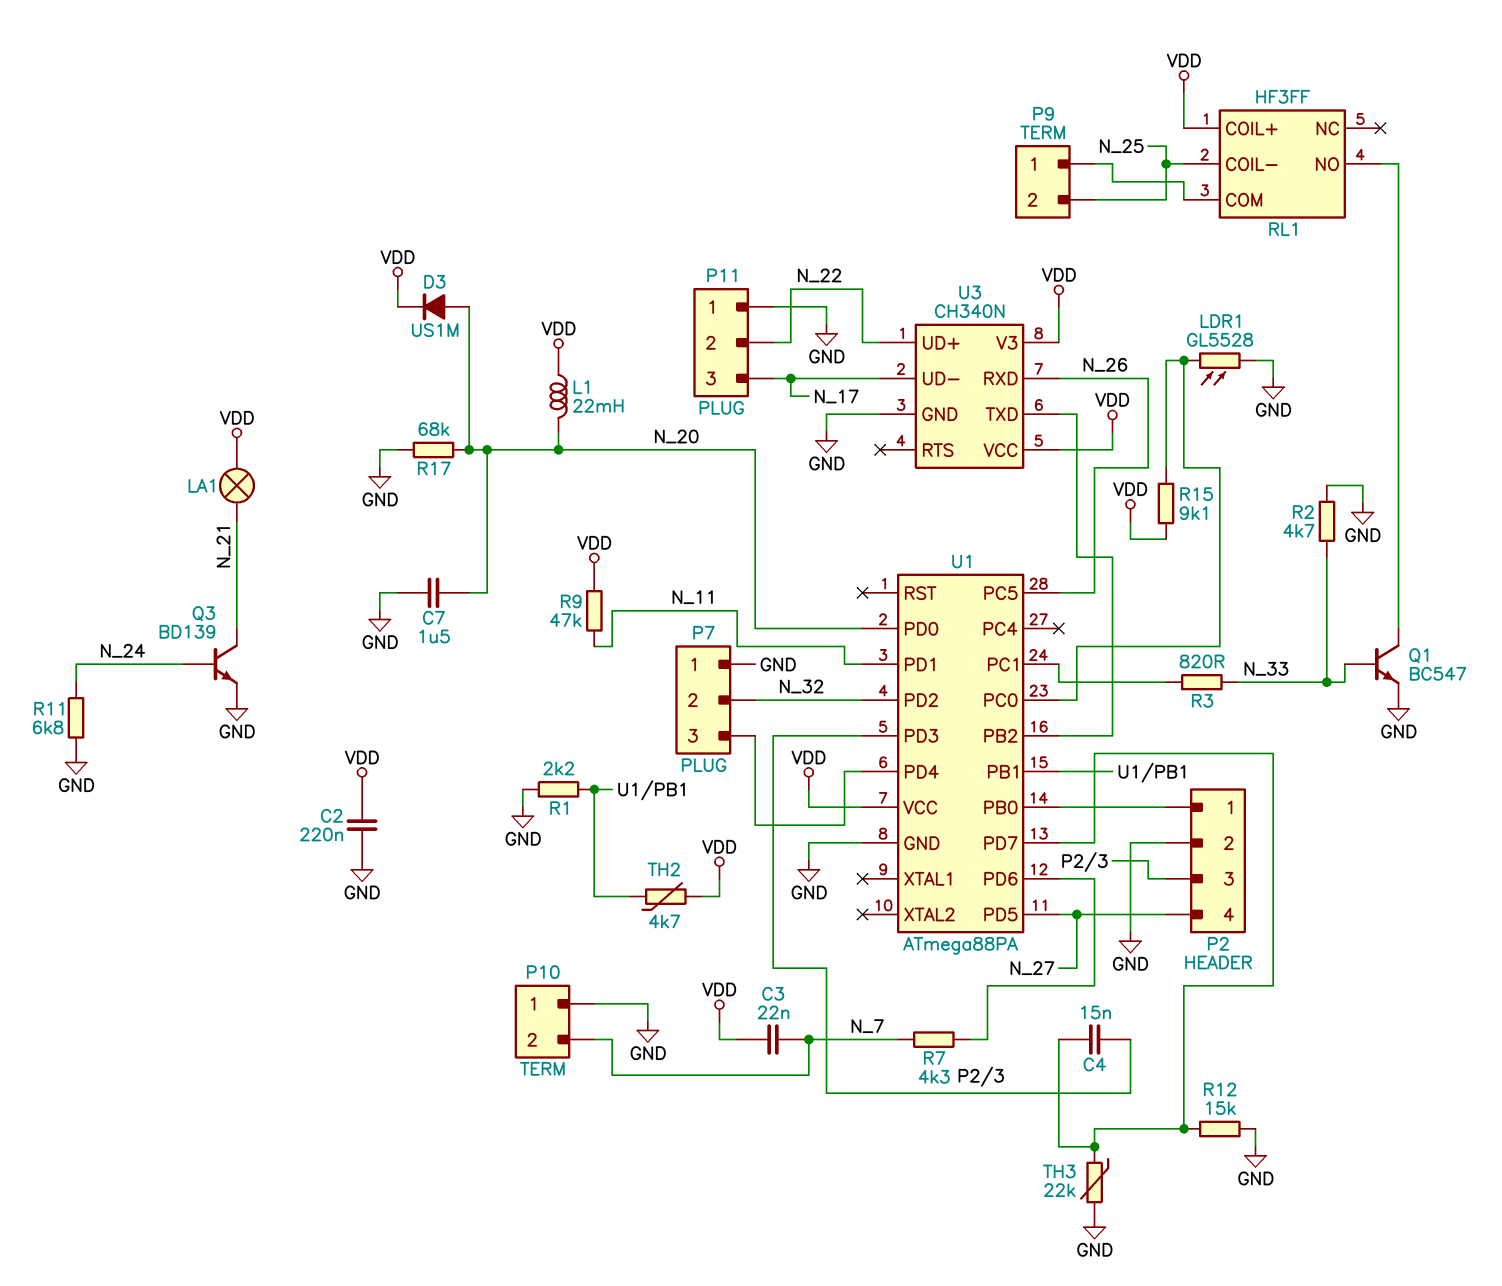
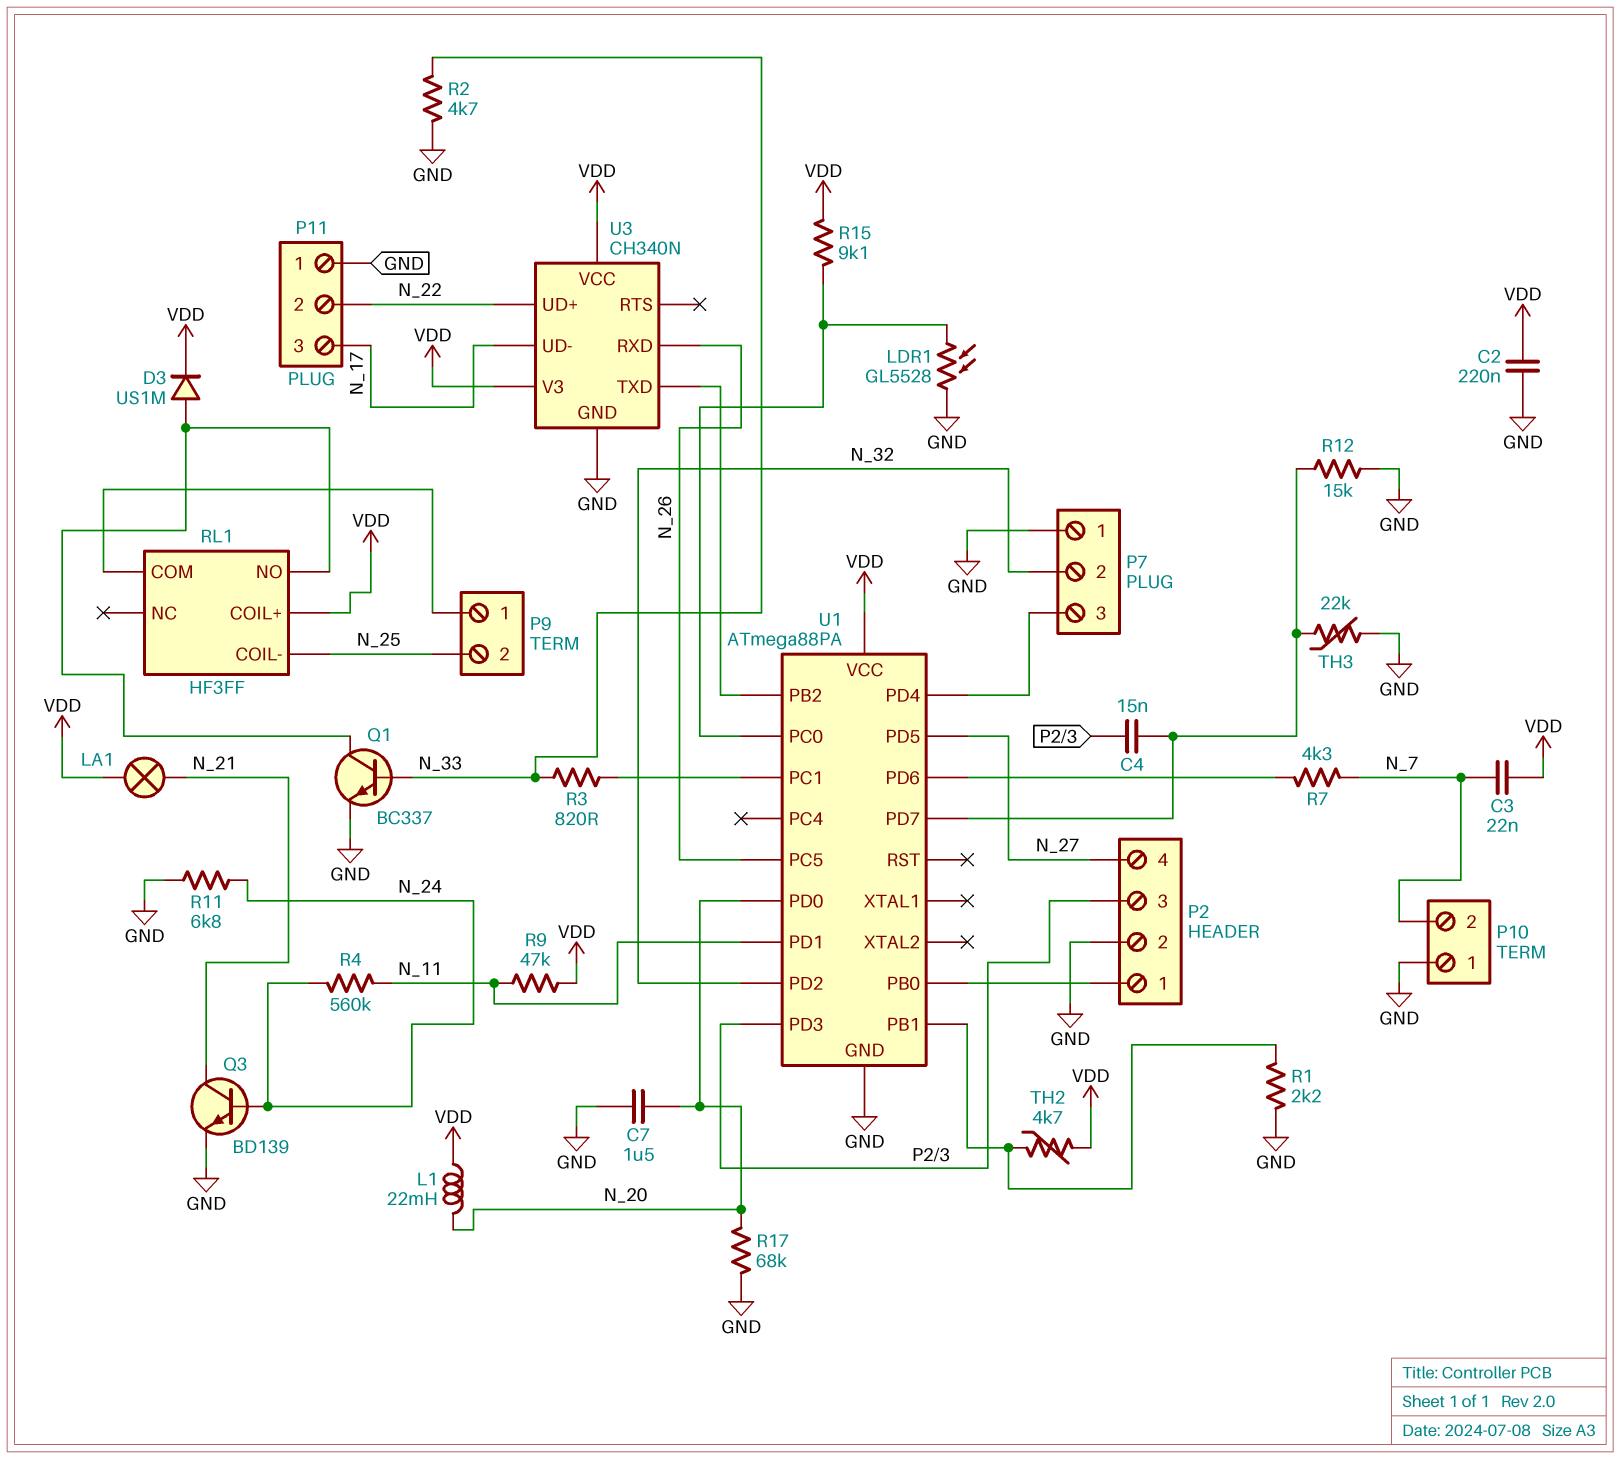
D3: diode US1M (A N_20, K VDD) -> diode US1M (A RL1/NO, K VDD)
Q1: NPN BC547 (B N_33, C RL1/NO, E GND) -> NPN BC337 (B N_33, C RL1/NO, E GND)
R4: none -> 560k (N_11, N_24)

